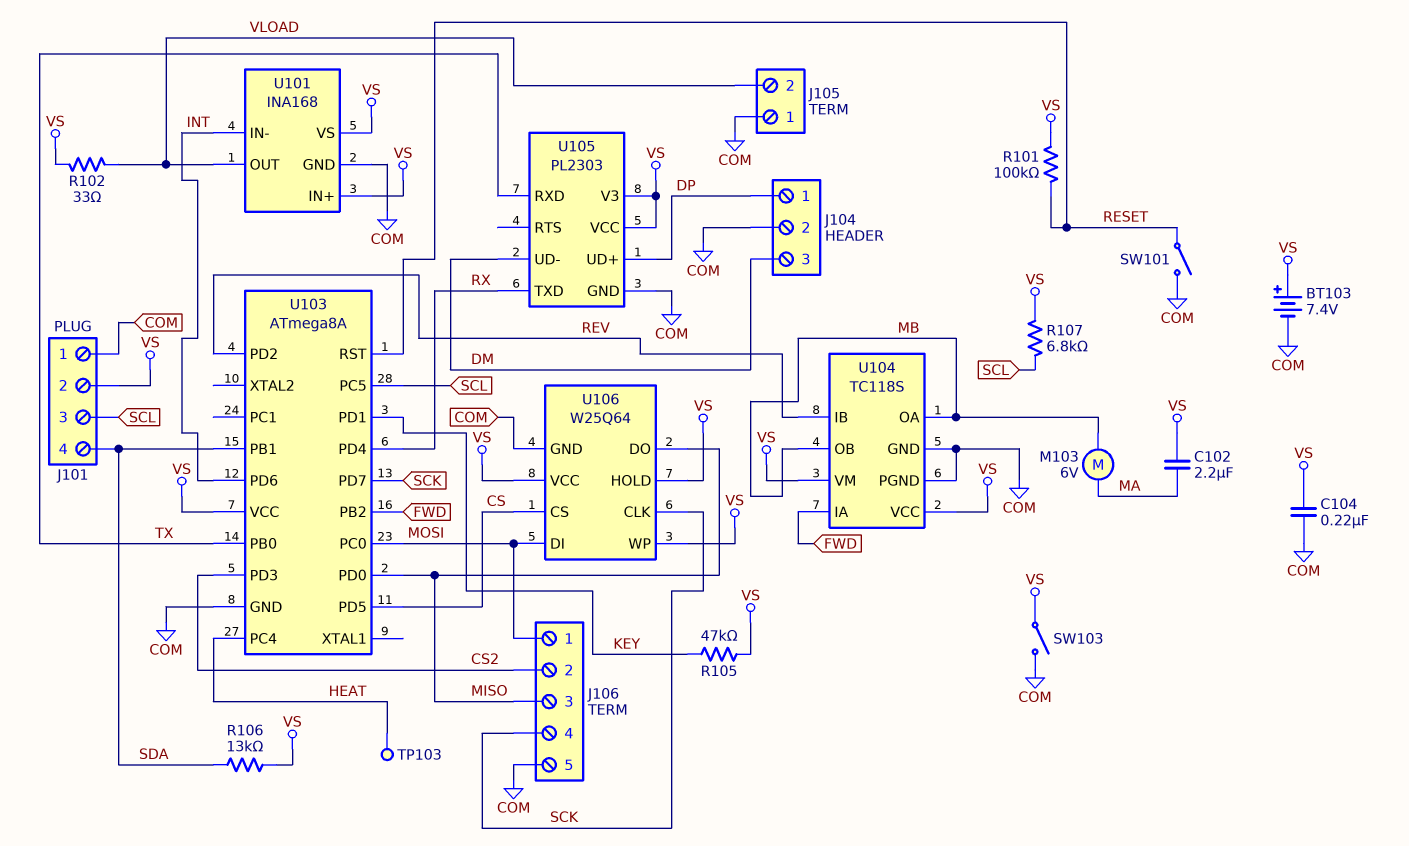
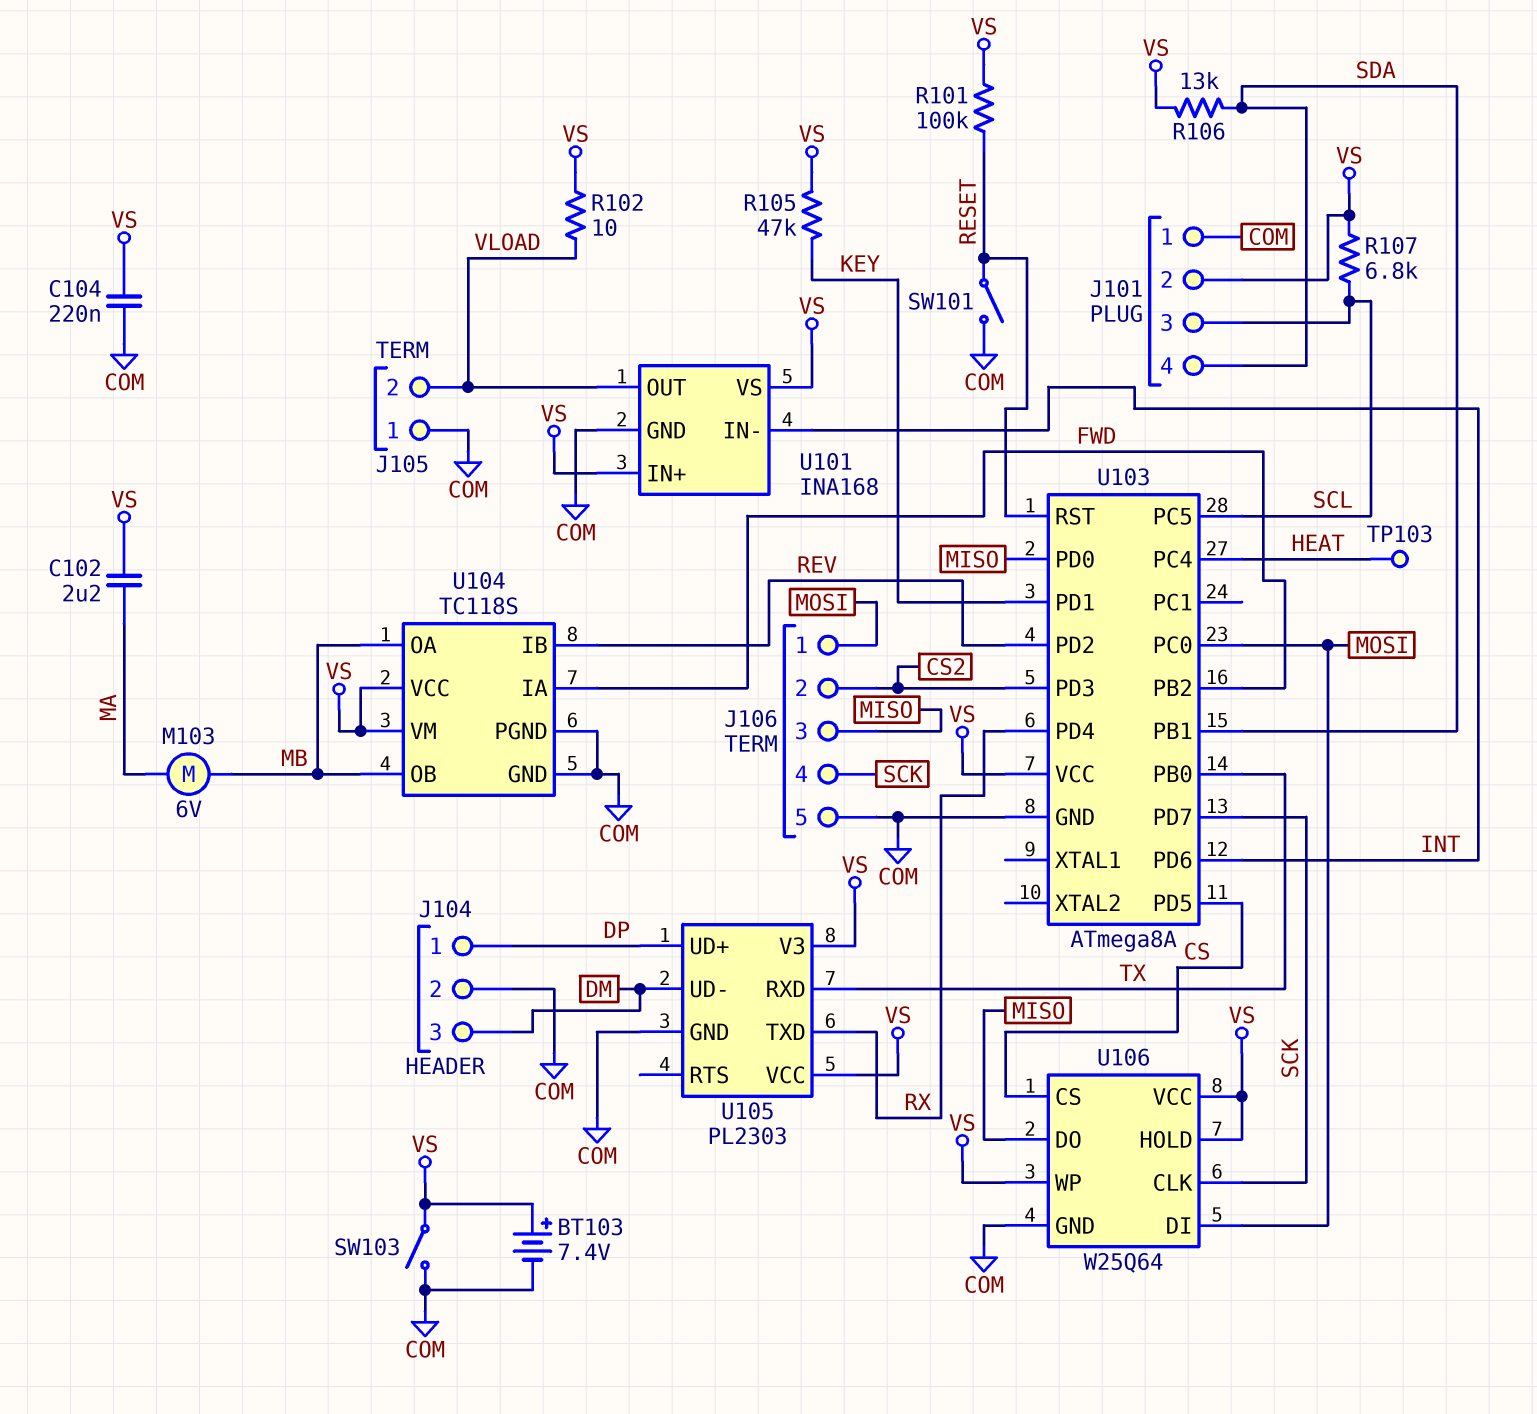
R102: 33 (VLOAD, VS) -> 10 (VLOAD, VS)

